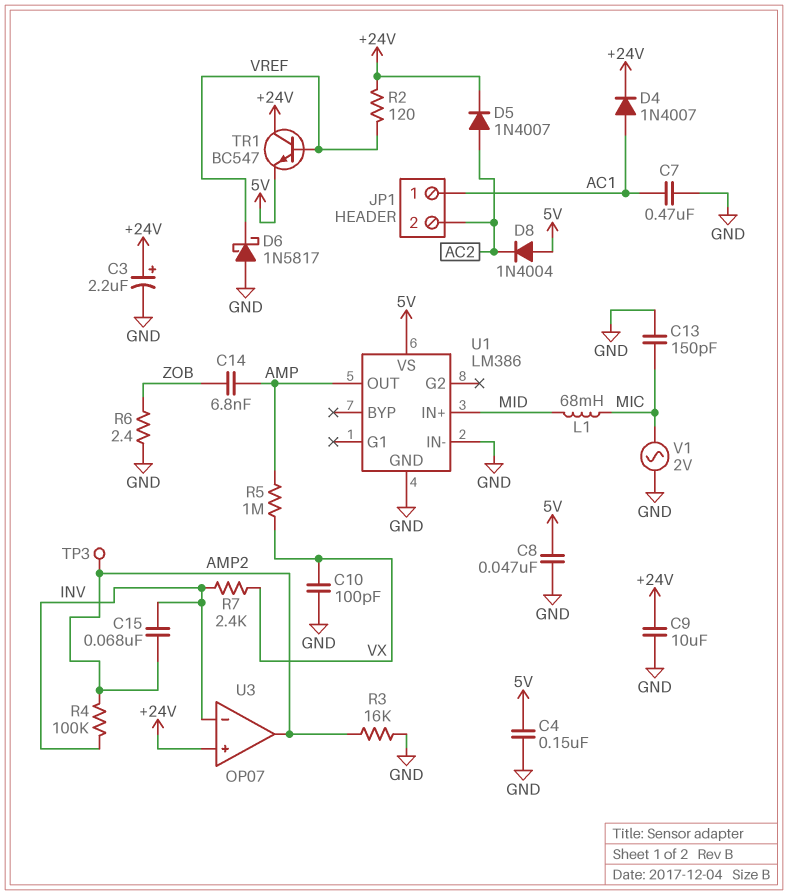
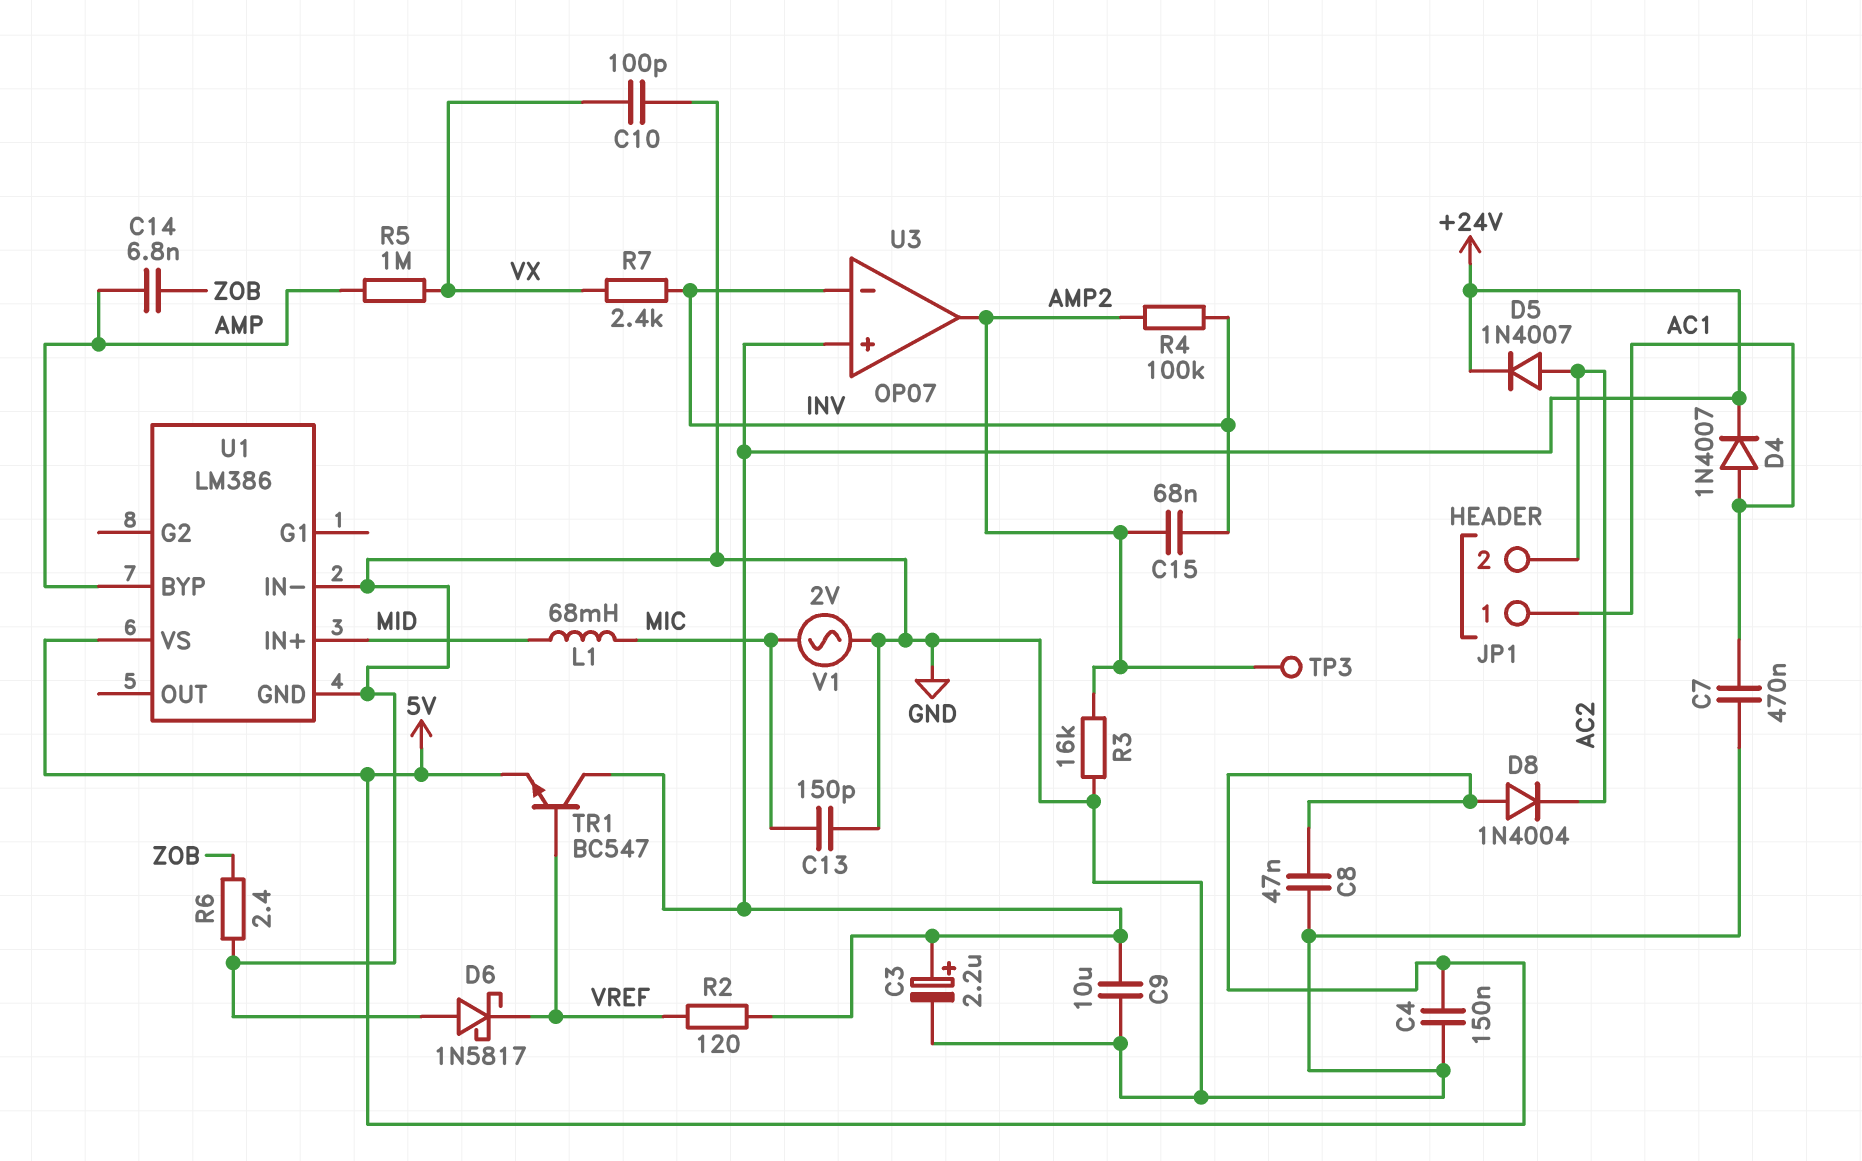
U1 pin BYP: none -> AMP
U1 pin OUT: AMP -> none

